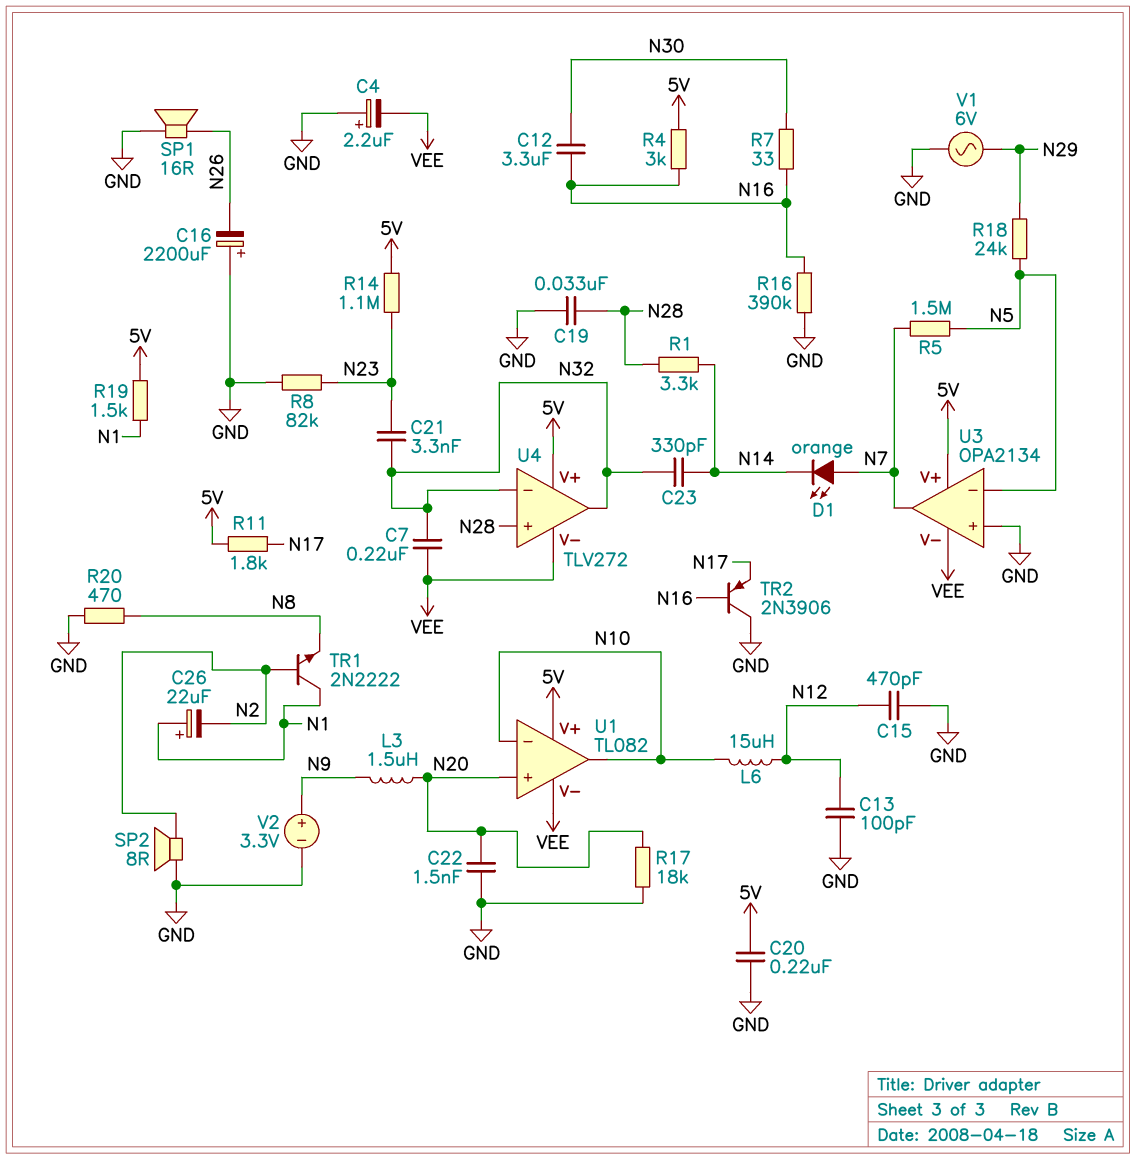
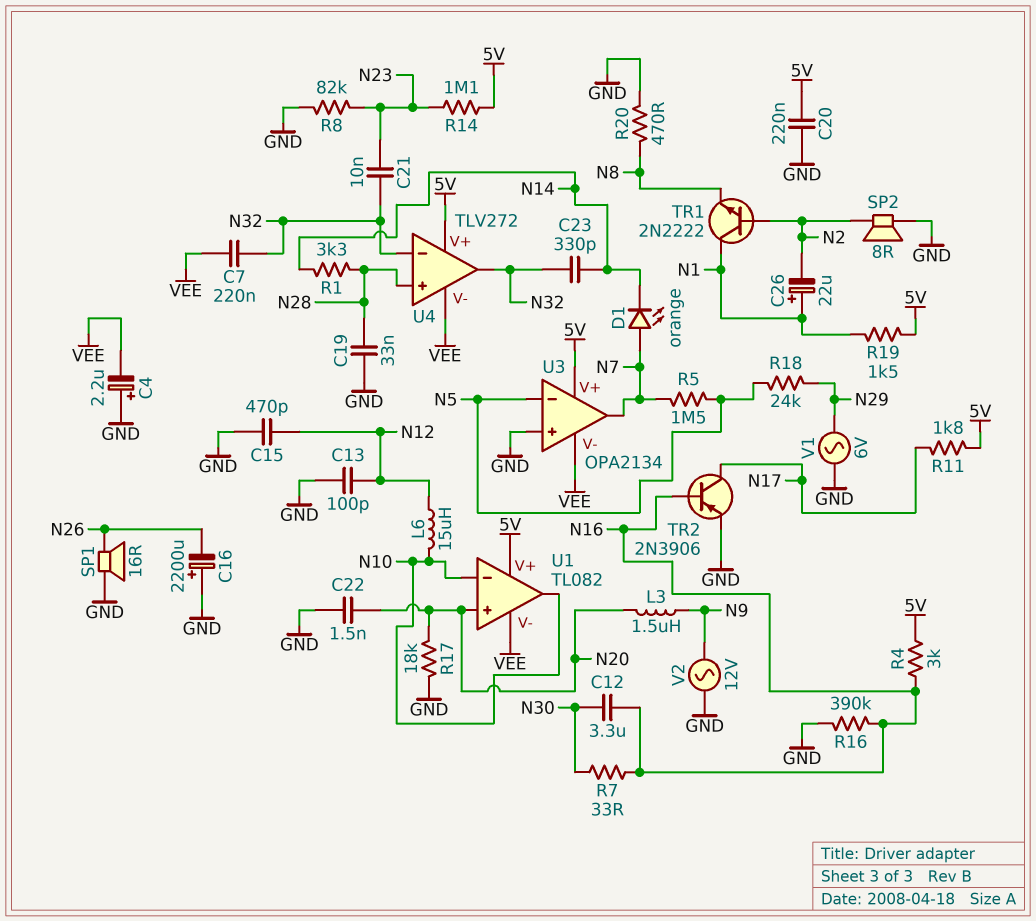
C21: 3.3nF (N23, N32) -> 10nF (N23, N32)
TR2: PNP 2N3906 (B N16, C GND, E N17) -> PNP 2N3906 (B N16, C N17, E GND)
V2: 3.3V (plus N9, minus GND) -> AC 12V (GND, N9)

